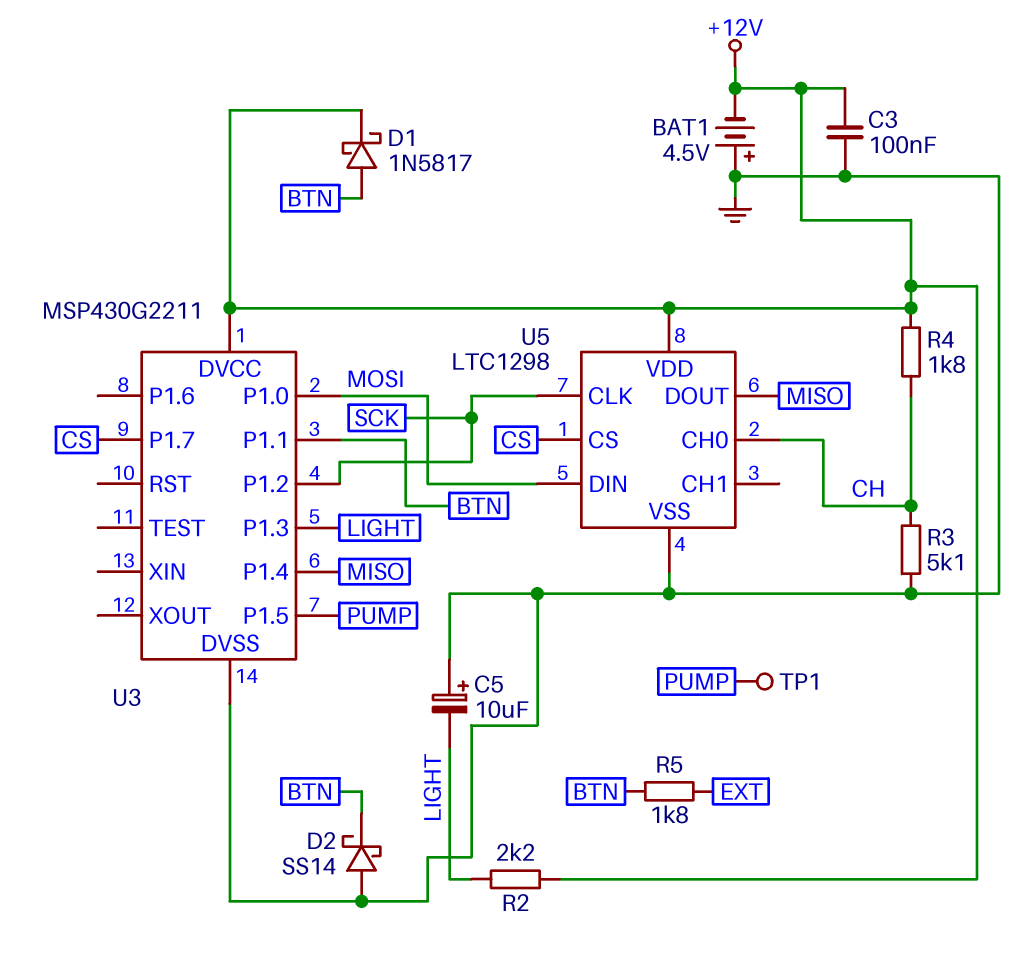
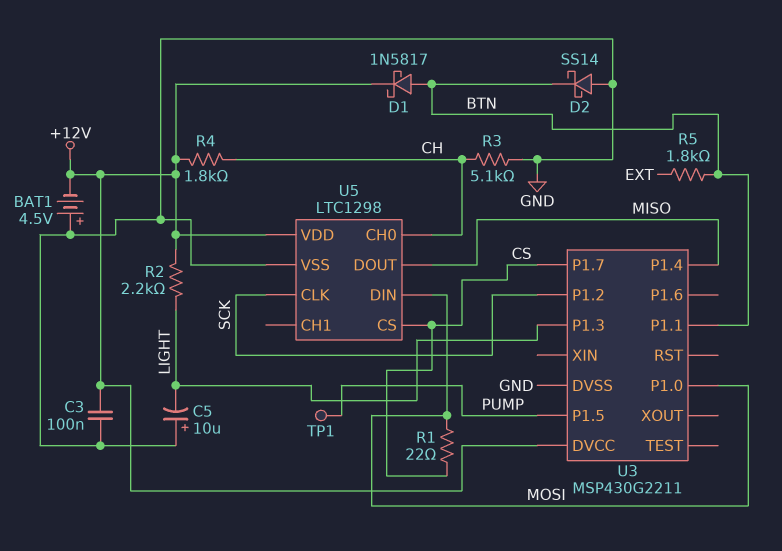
R1: none -> 22 (CS, MOSI)

